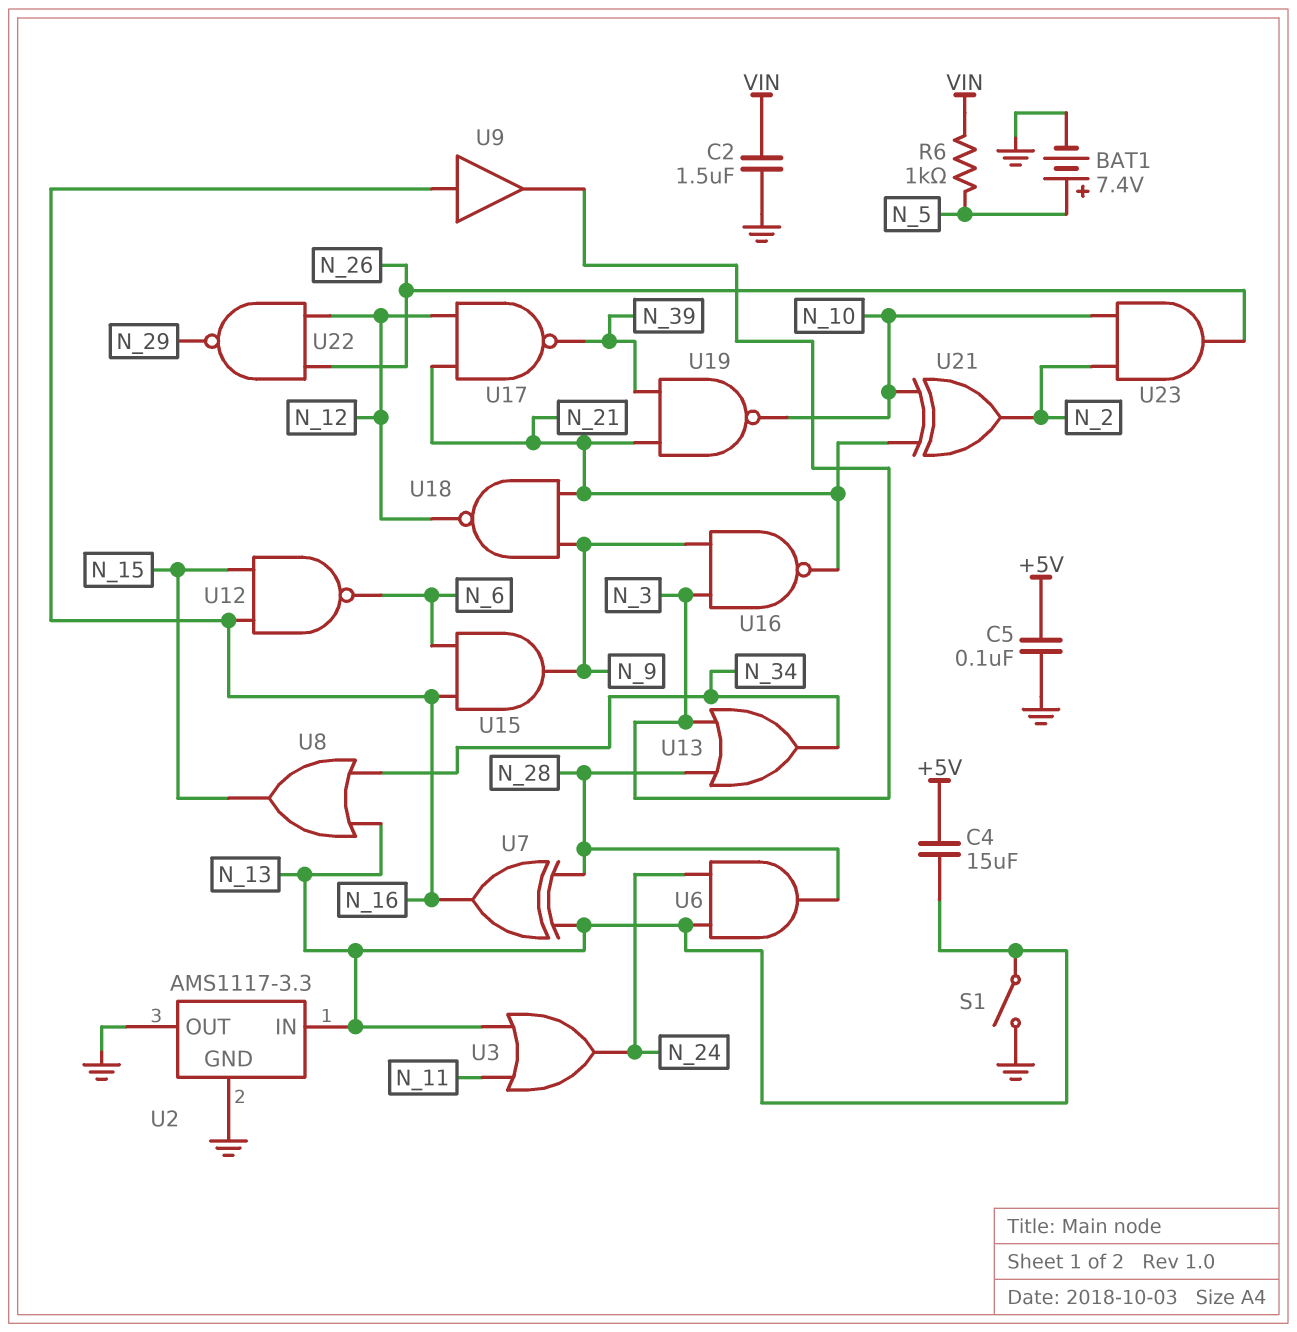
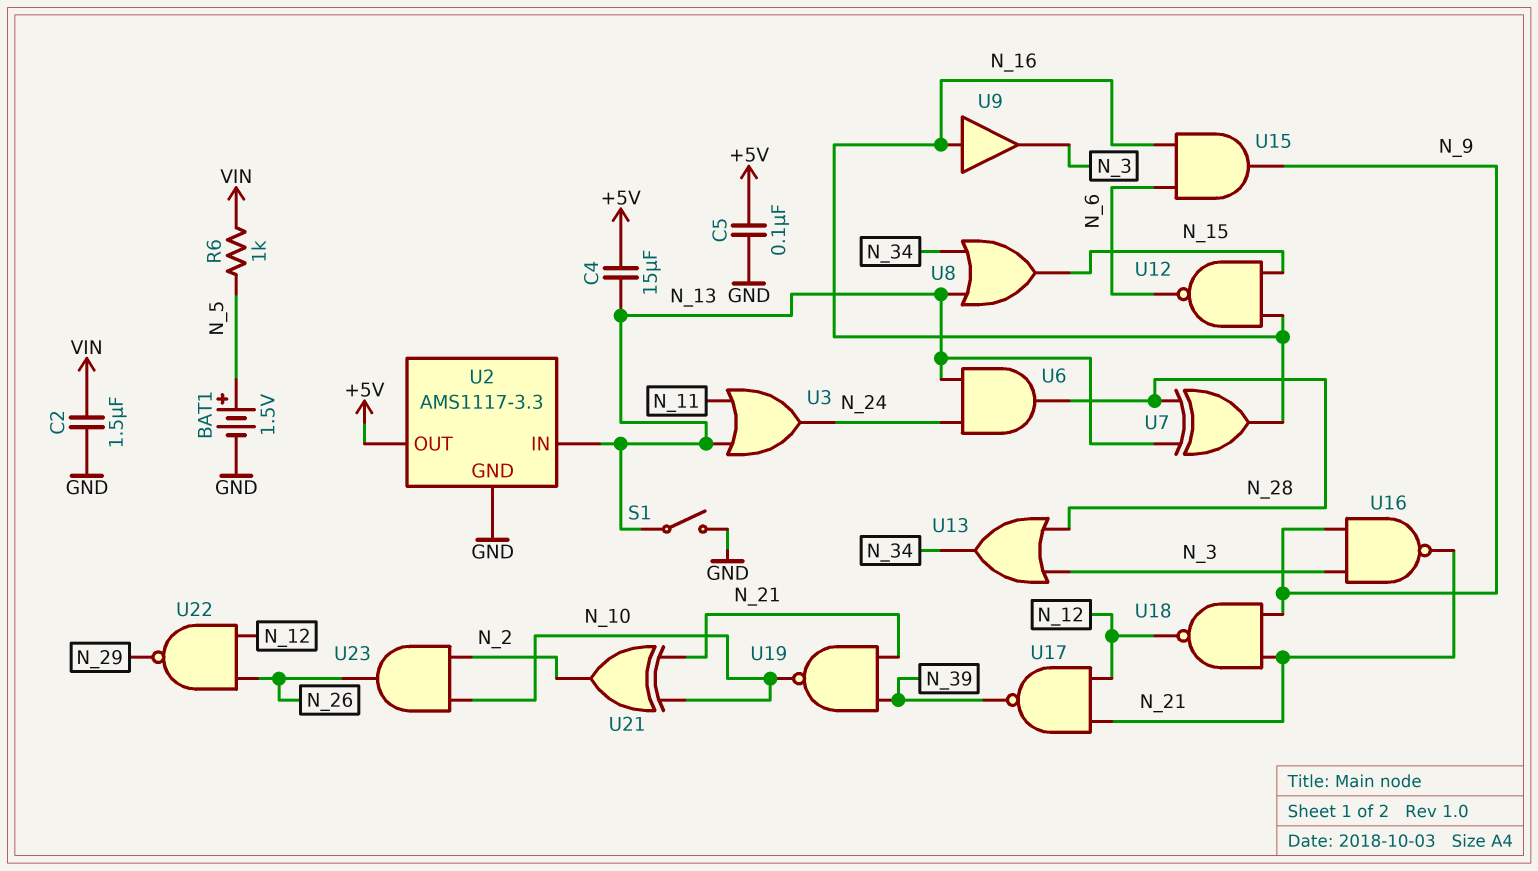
BAT1: 7.4V (plus N_5, minus GND) -> 1.5V (plus N_5, minus GND)
U2 pin OUT: GND -> +5V

